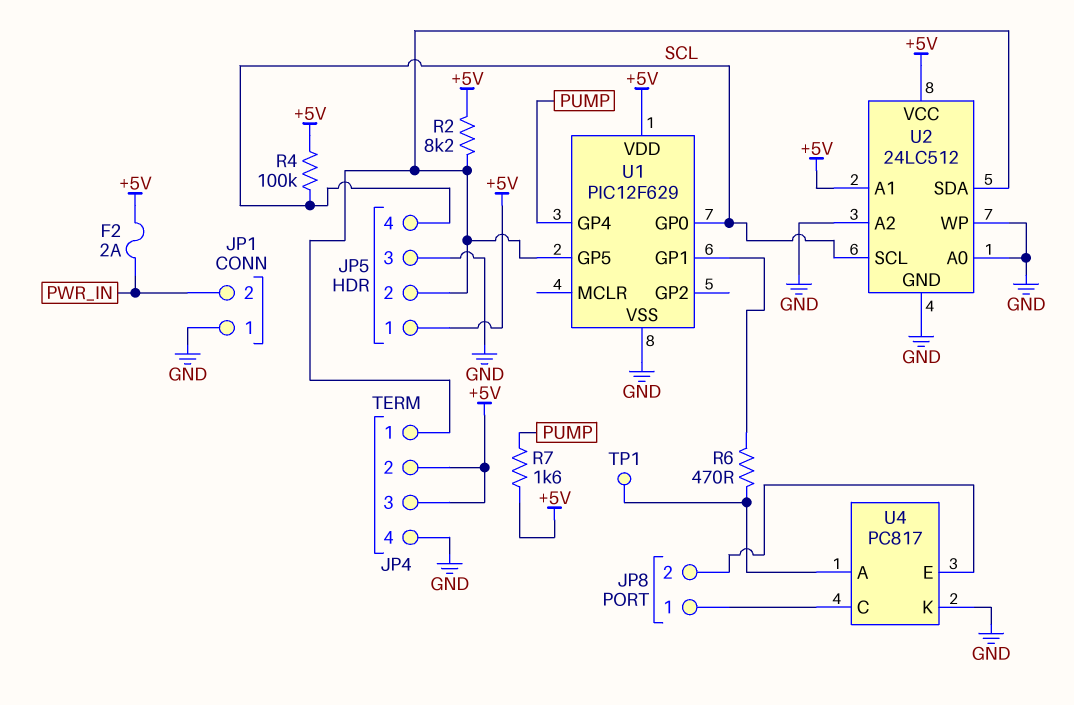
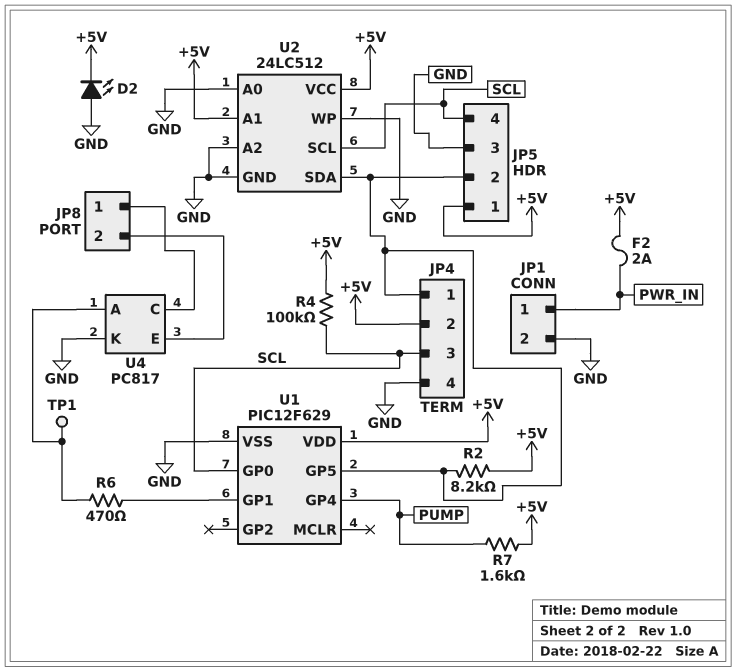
D2: none -> LED (A GND, K +5V)
JP1 pin 1: GND -> PWR_IN
JP1 pin 2: PWR_IN -> GND
JP4 pin 3: +5V -> SCL

